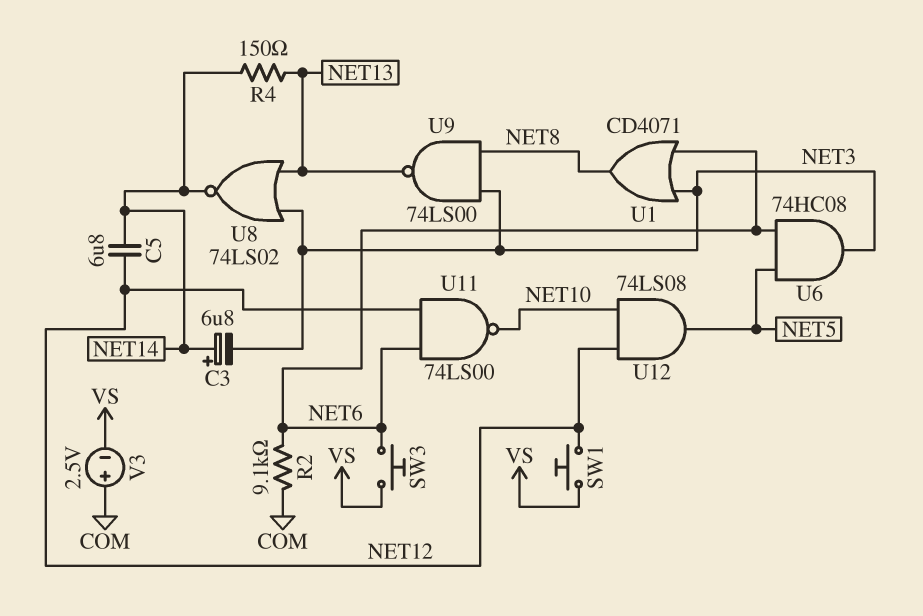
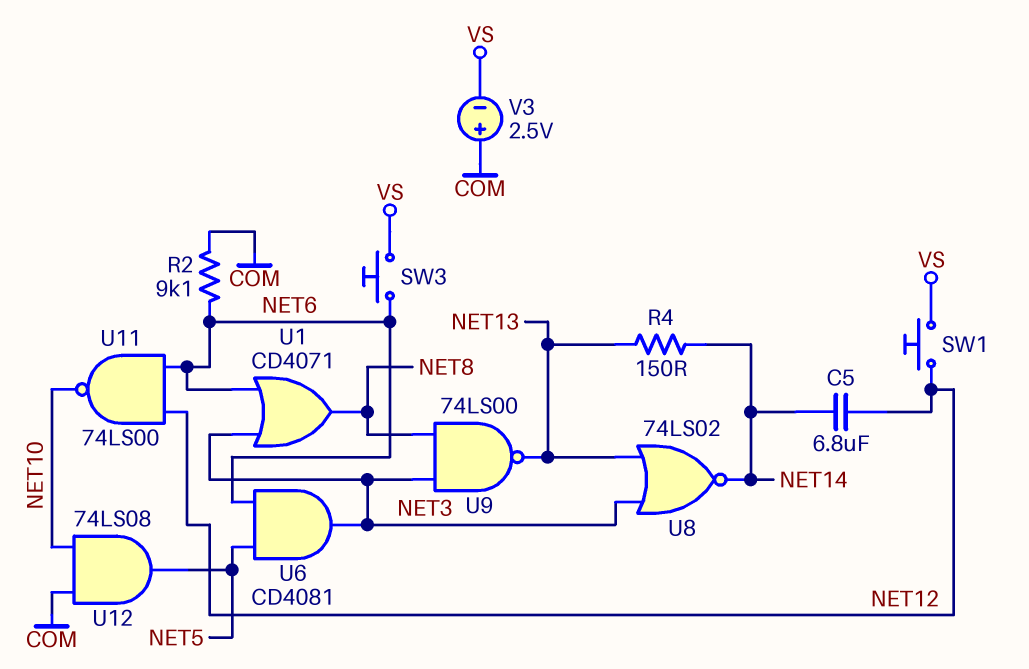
C3: 6.8uF (plus NET14, minus NET3) -> none
U6: AND 74HC08 (in NET5, in NET6, out NET3) -> AND CD4081 (in NET5, in NET6, out NET3)
U12: AND 74LS08 (in NET10, in NET12, out NET5) -> AND 74LS08 (in COM, in NET10, out NET5)

